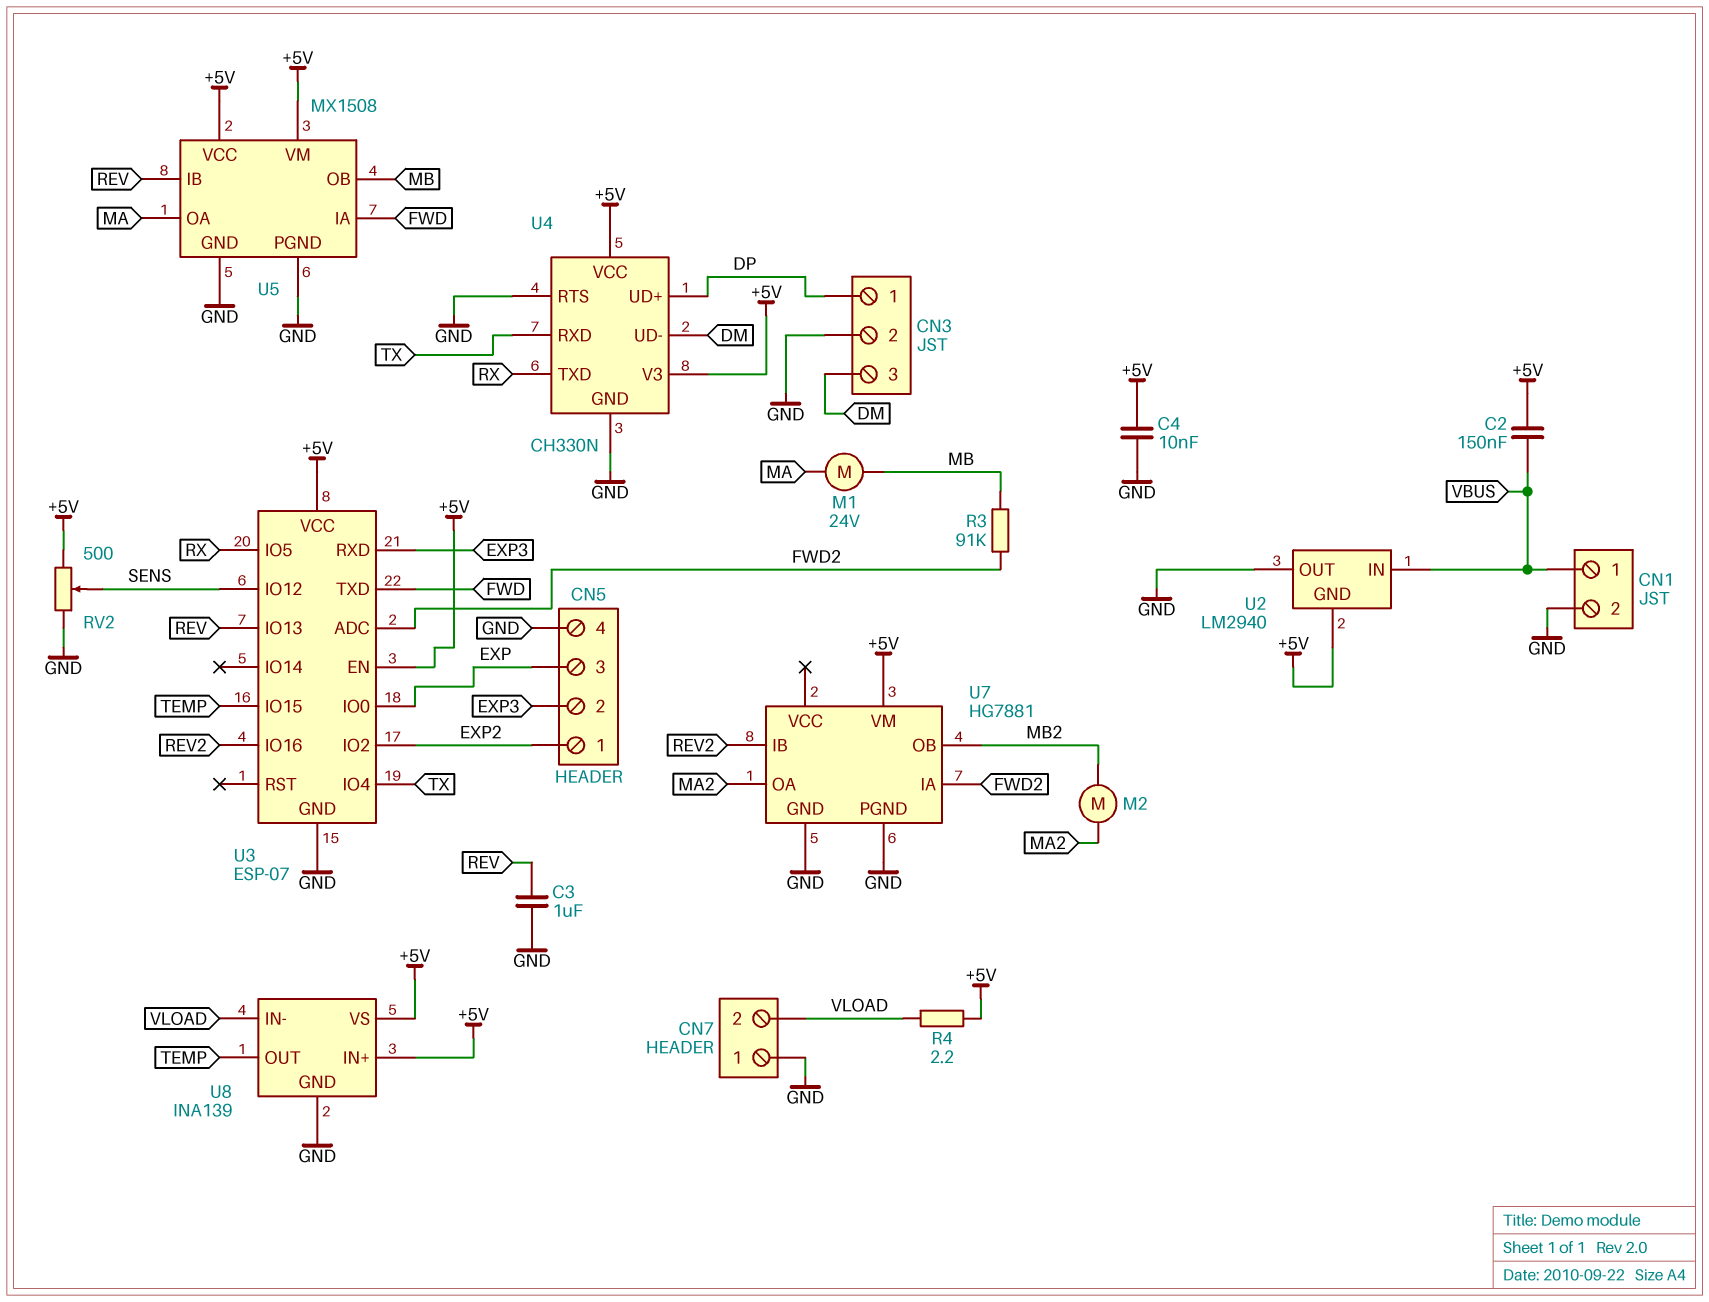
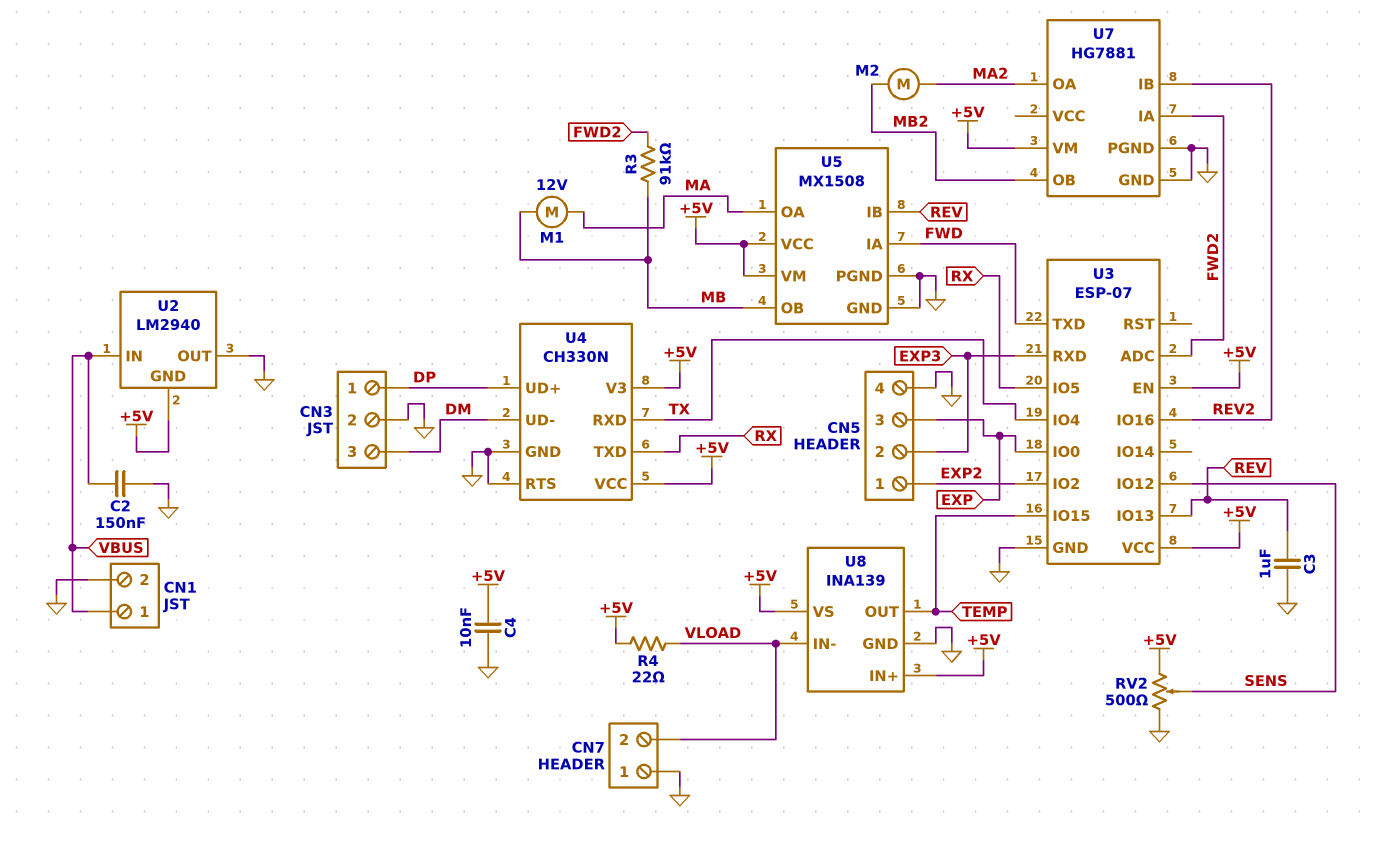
C2: 150nF (+5V, VBUS) -> 150nF (GND, VBUS)
M1: motor 24V (MA, MB) -> motor 12V (MA, MB)
R4: 2.2 (+5V, VLOAD) -> 22 (+5V, VLOAD)

